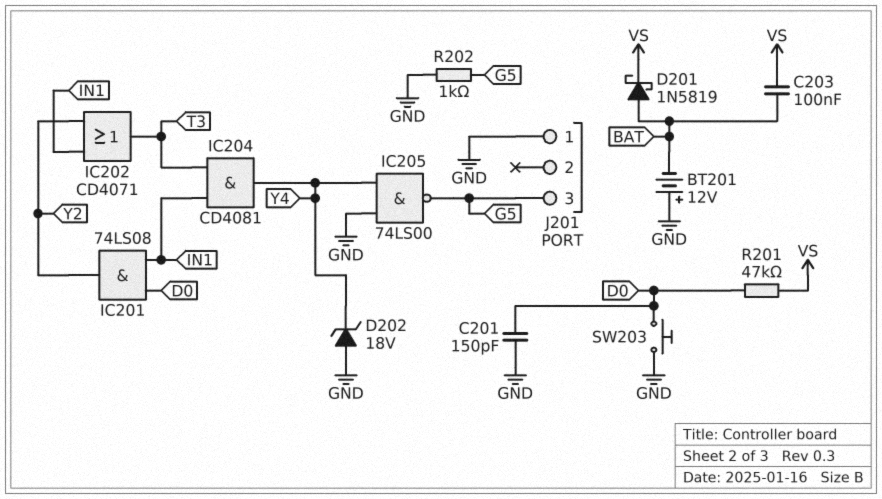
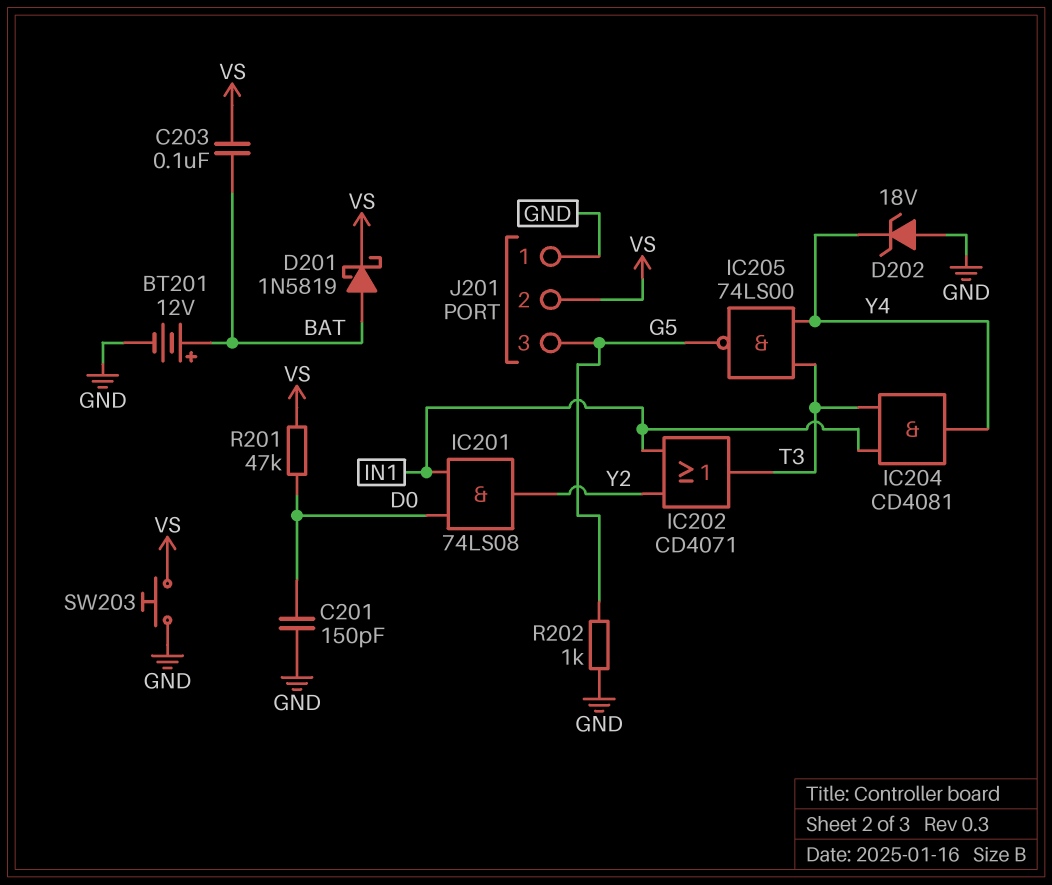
BT201: 12V (plus GND, minus BAT) -> 12V (plus BAT, minus GND)
IC205: NAND 74LS00 (in GND, in Y4, out G5) -> NAND 74LS00 (in T3, in Y4, out G5)
J201 pin 2: none -> VS
SW203: button (D0, GND) -> button (GND, VS)

